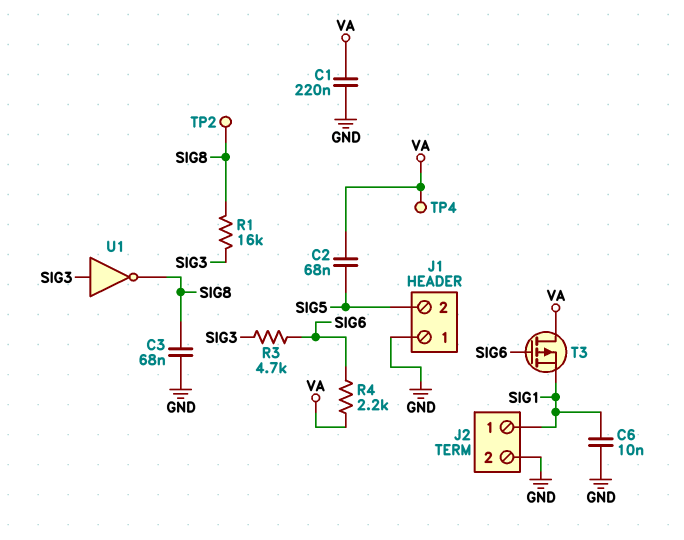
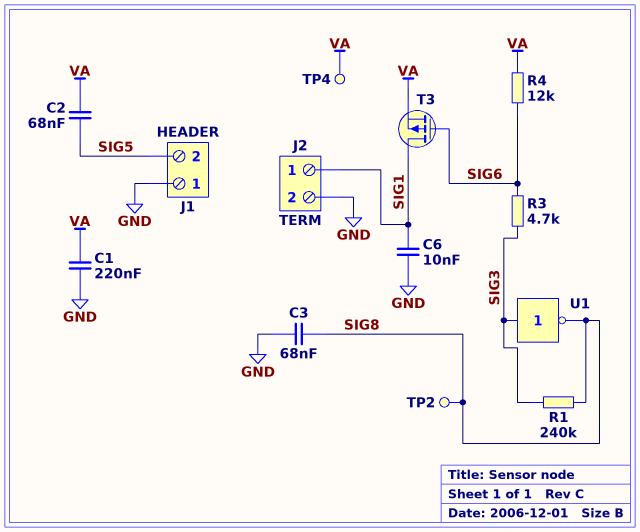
R1: 16k (SIG3, SIG8) -> 240k (SIG3, SIG8)
R4: 2.2k (SIG6, VA) -> 12k (SIG6, VA)
T3: PMOS (G SIG6, D VA, S SIG1) -> PMOS (G SIG6, D SIG1, S VA)

